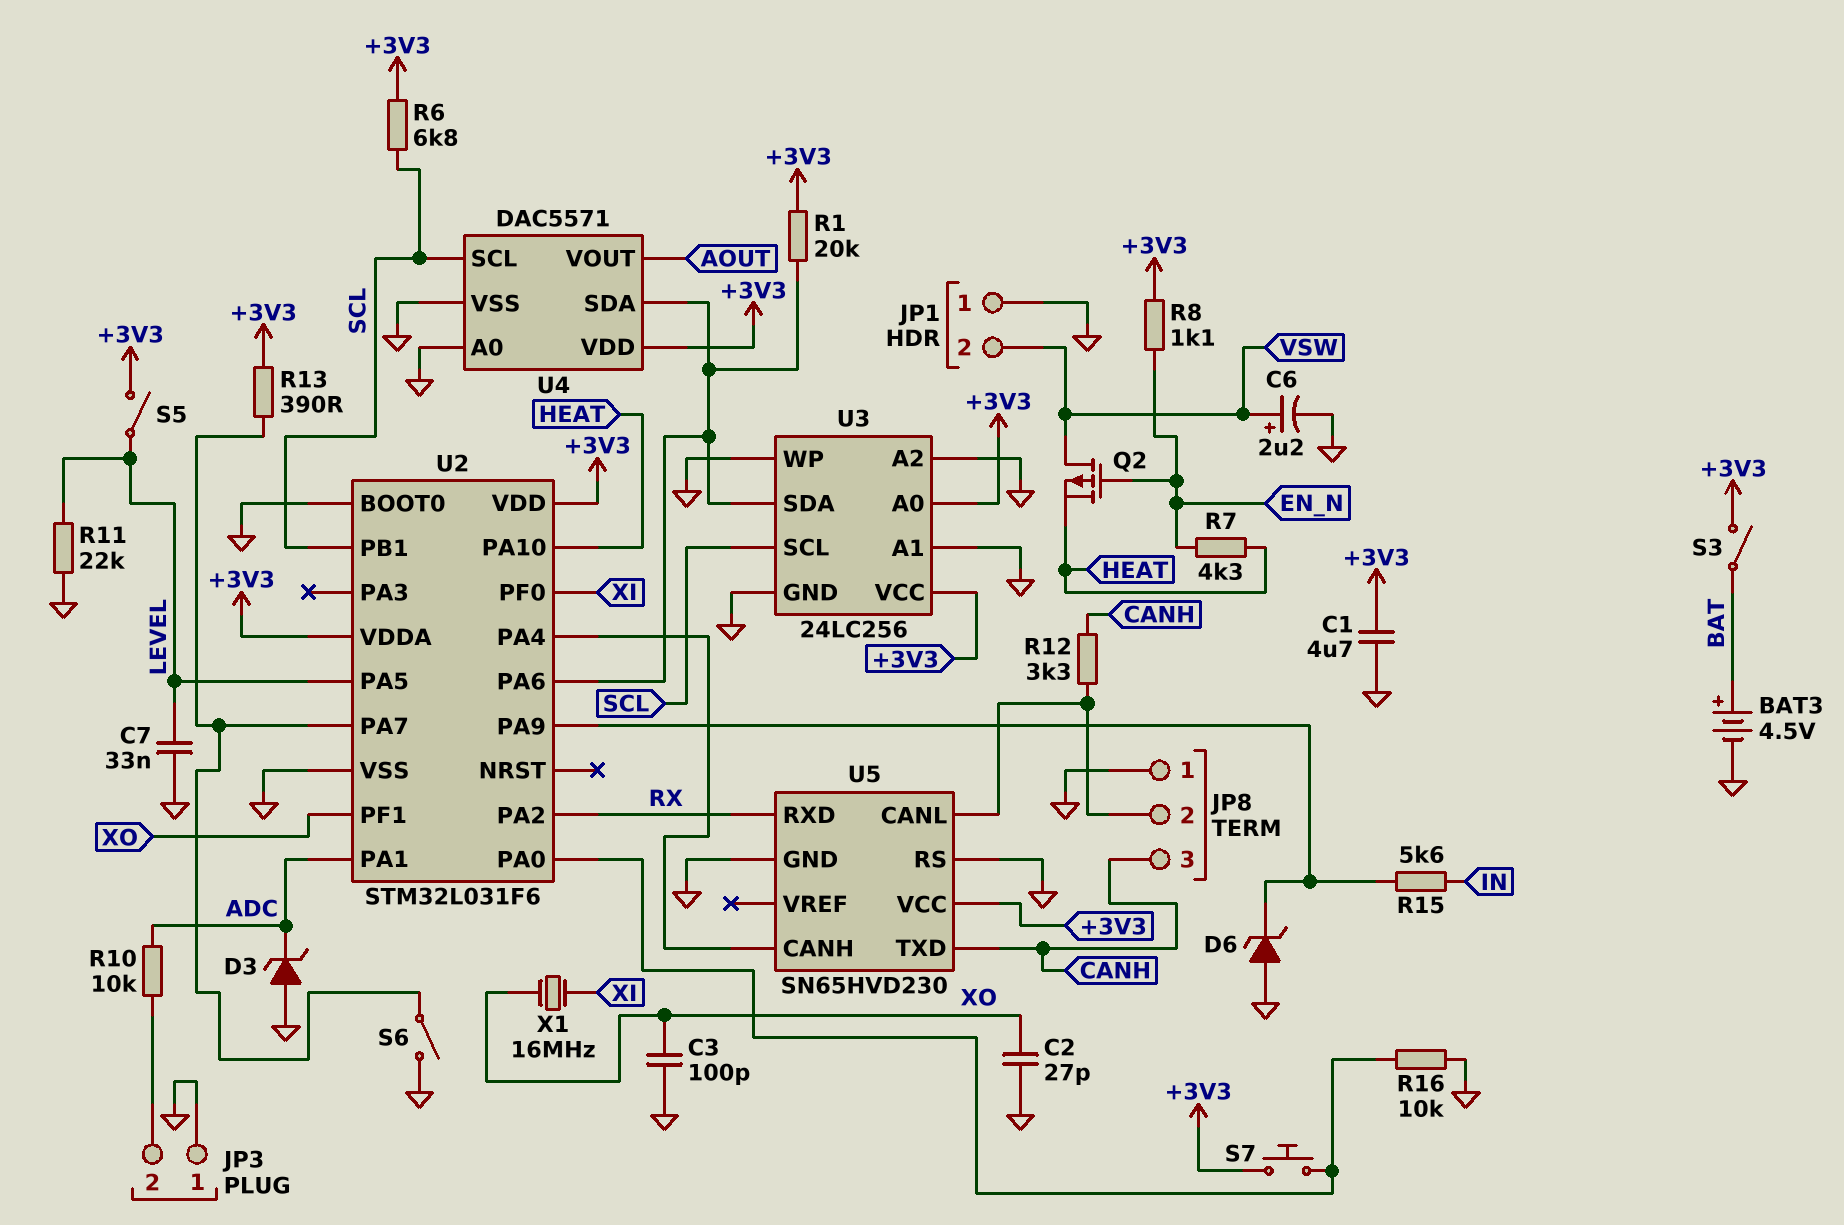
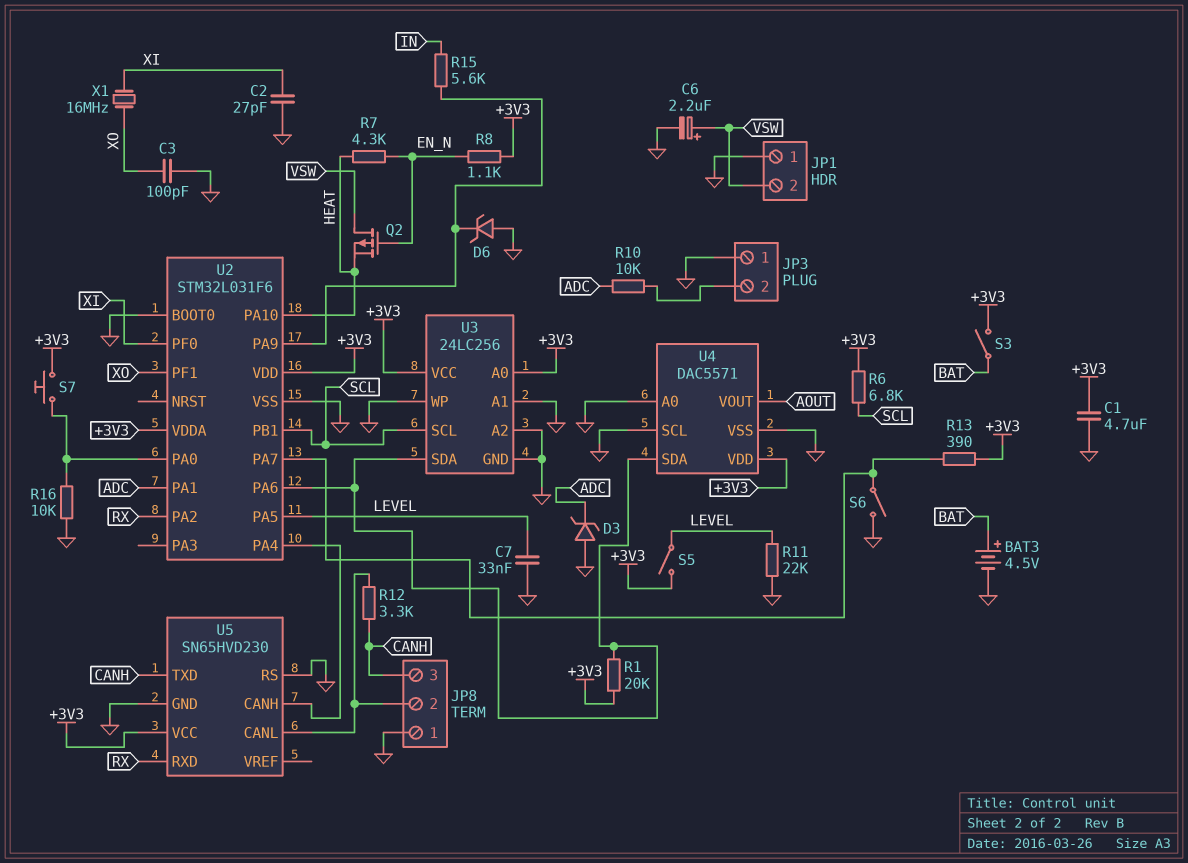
C2: 27pF (GND, XO) -> 27pF (GND, XI)
U4 pin SCL: SCL -> GND

